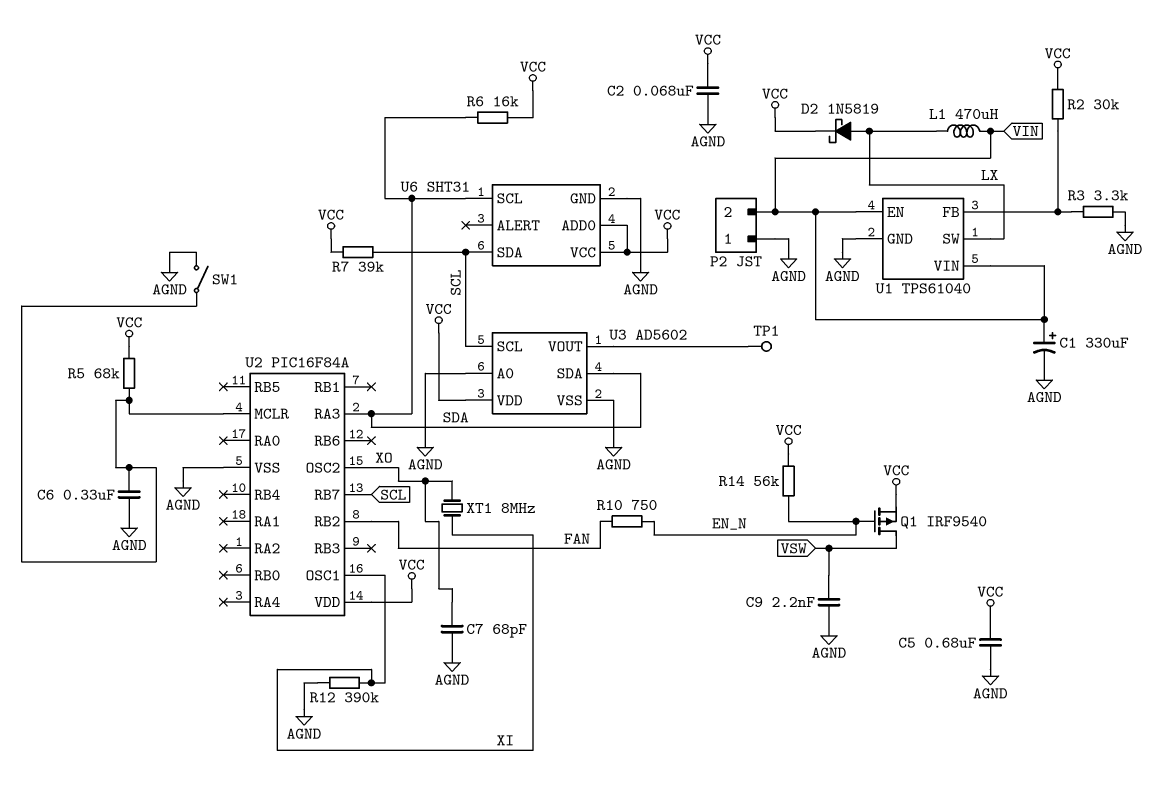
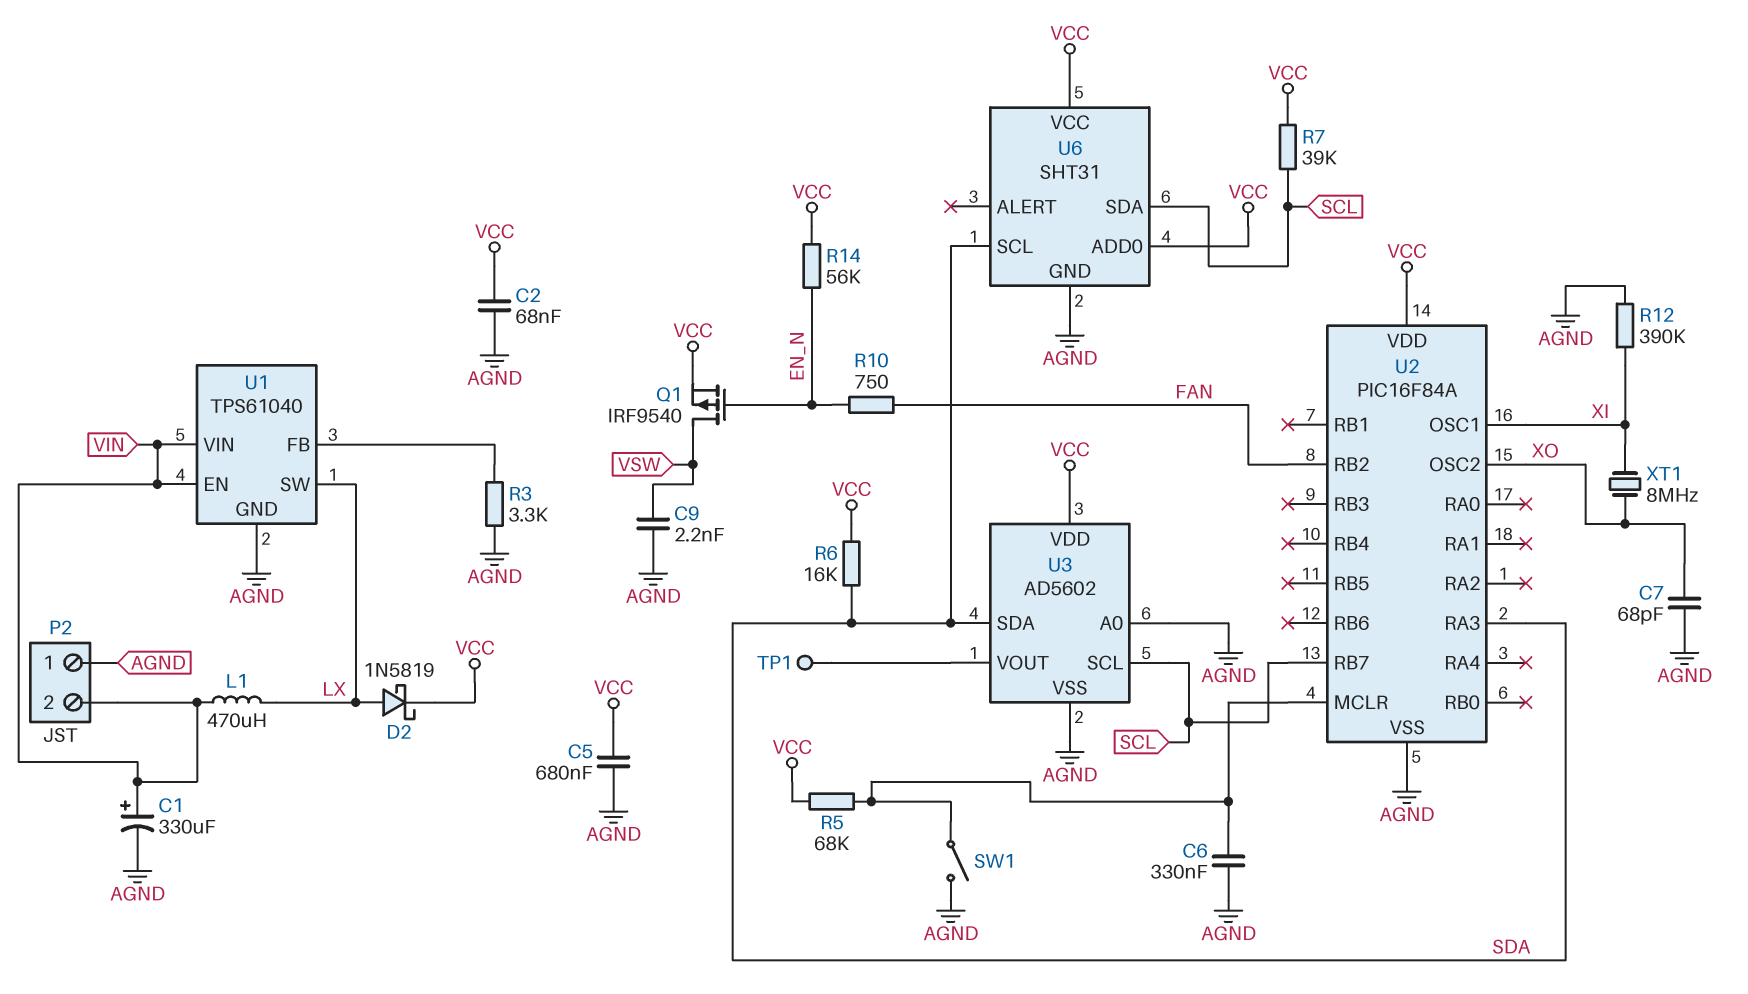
R2: 30k (U1/FB, VCC) -> none

